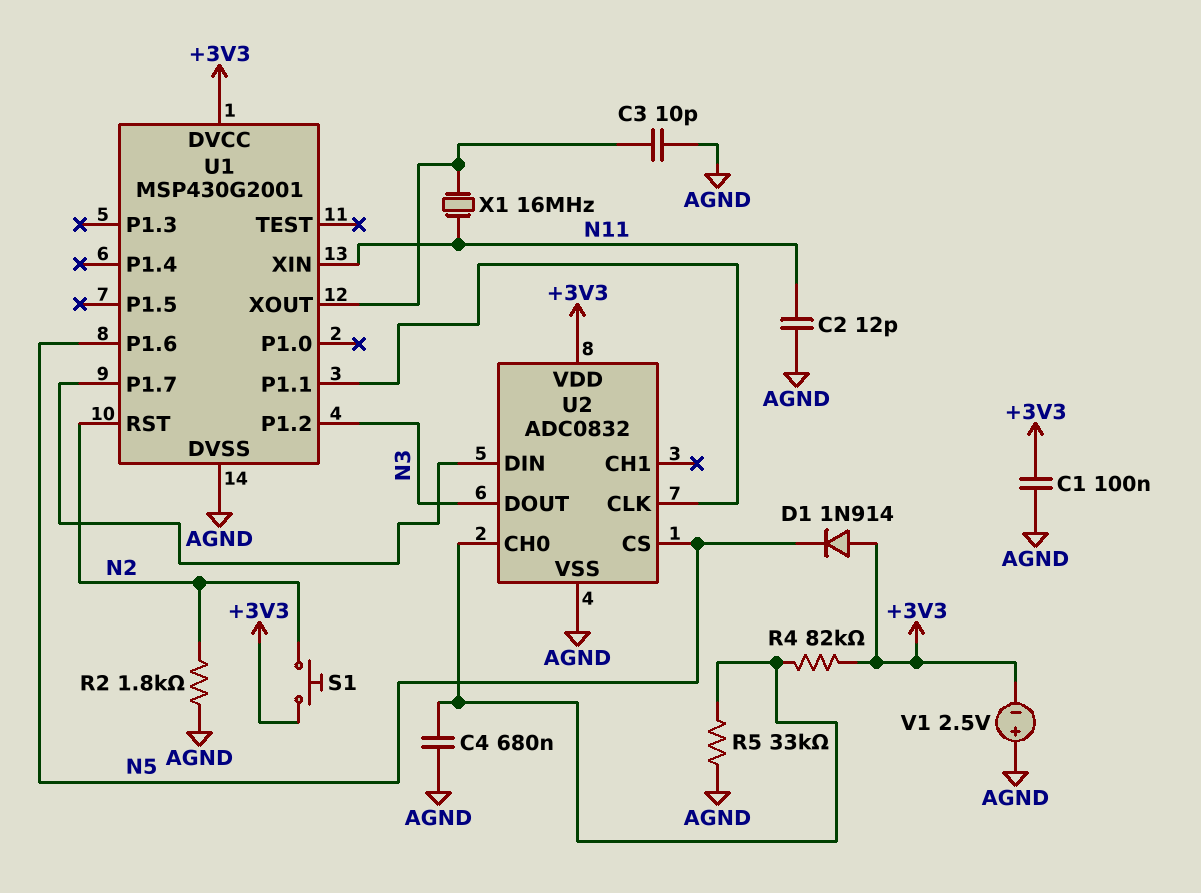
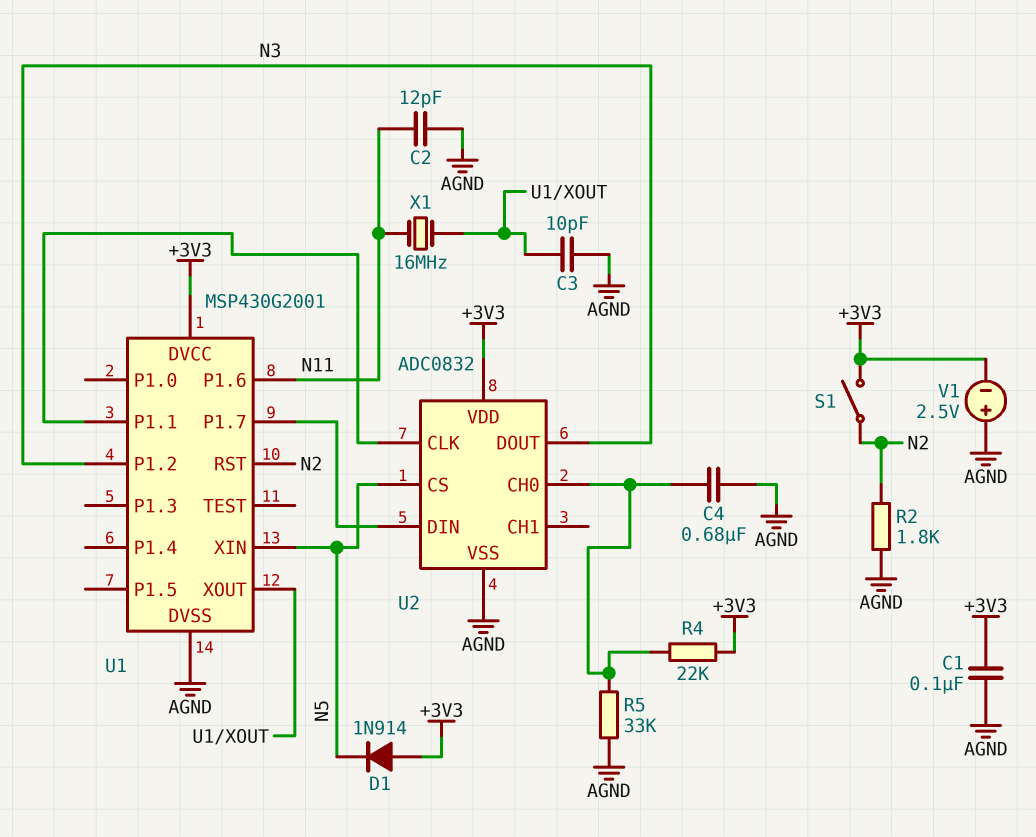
R4: 82k (+3V3, U2/CH0) -> 22k (+3V3, U2/CH0)
S1: button (+3V3, N2) -> switch (+3V3, N2)
U1 pin P1.6: N5 -> N11
U1 pin XIN: N11 -> N5

